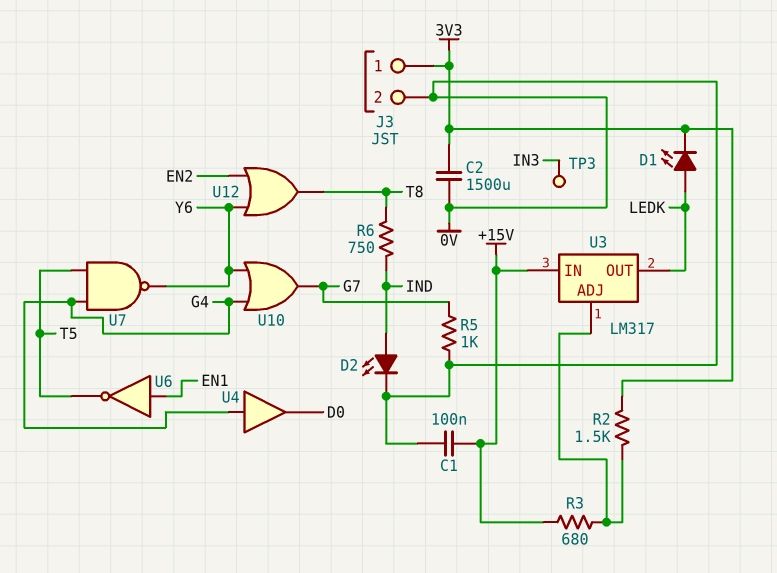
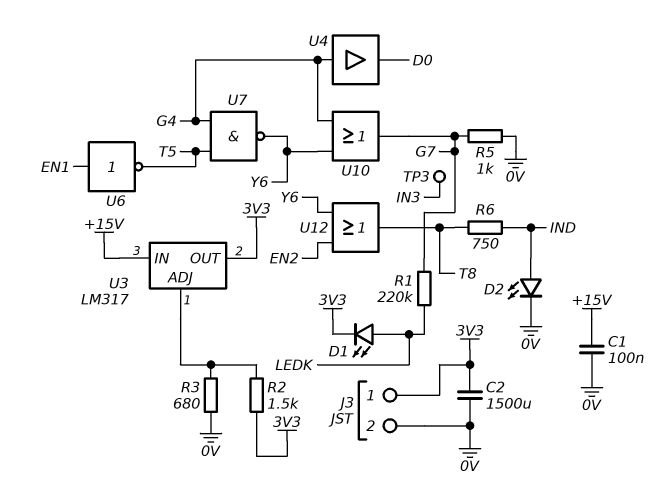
R1: none -> 220k (G7, LEDK)
R3: 680 (+15V, U3/ADJ) -> 680 (0V, U3/ADJ)
U3 pin OUT: LEDK -> 3V3

